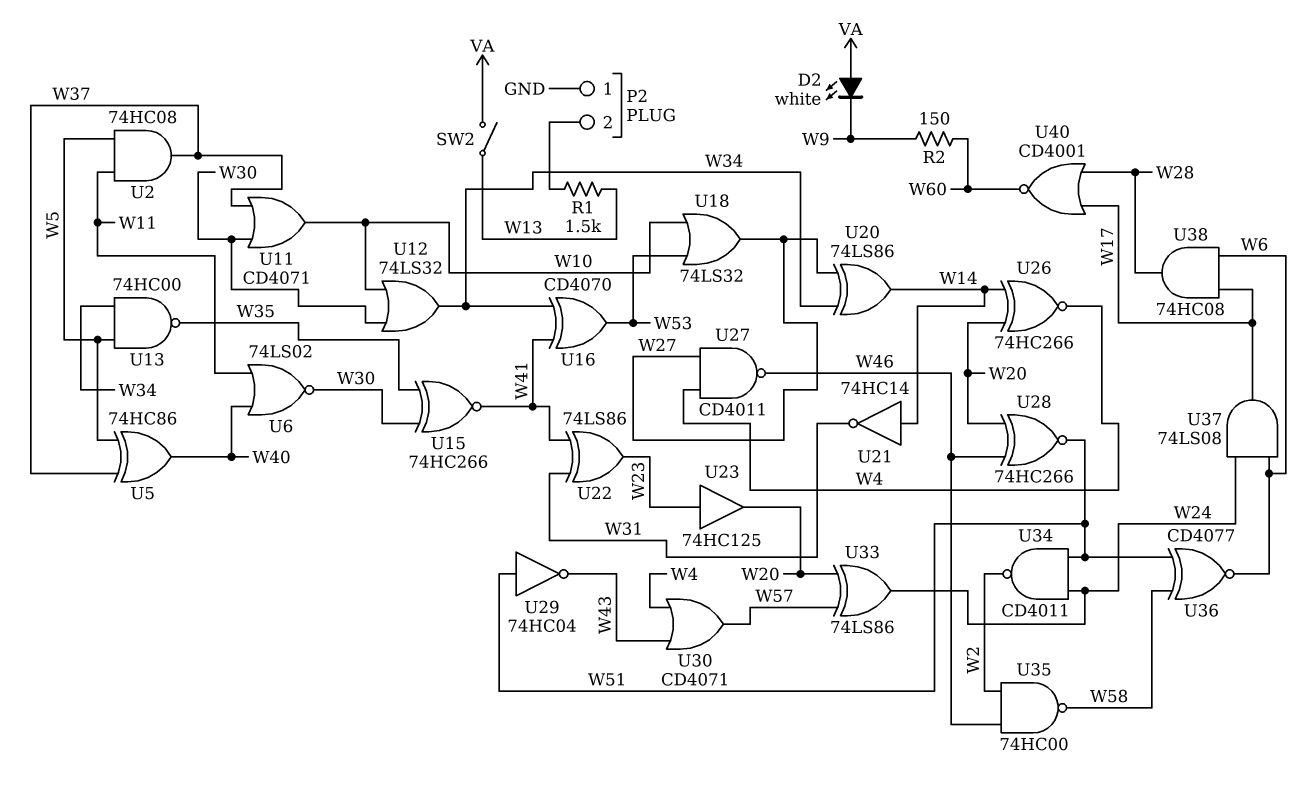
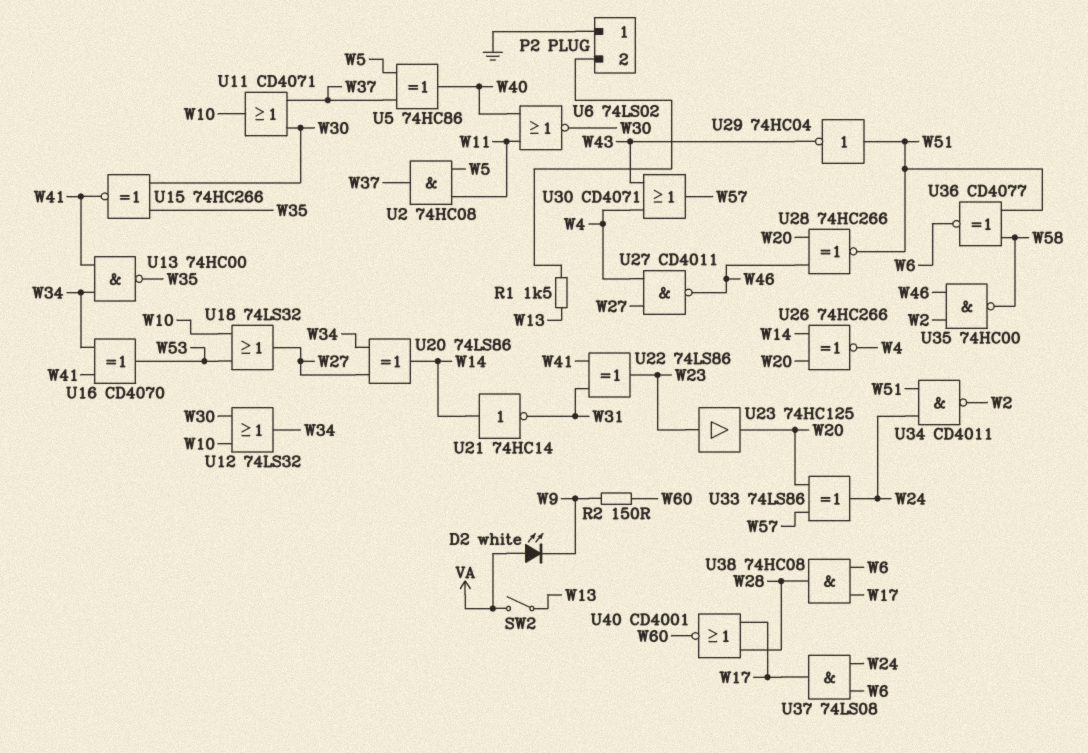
U13: NAND 74HC00 (in W5, in W34, out W35) -> NAND 74HC00 (in W34, in W41, out W35)

